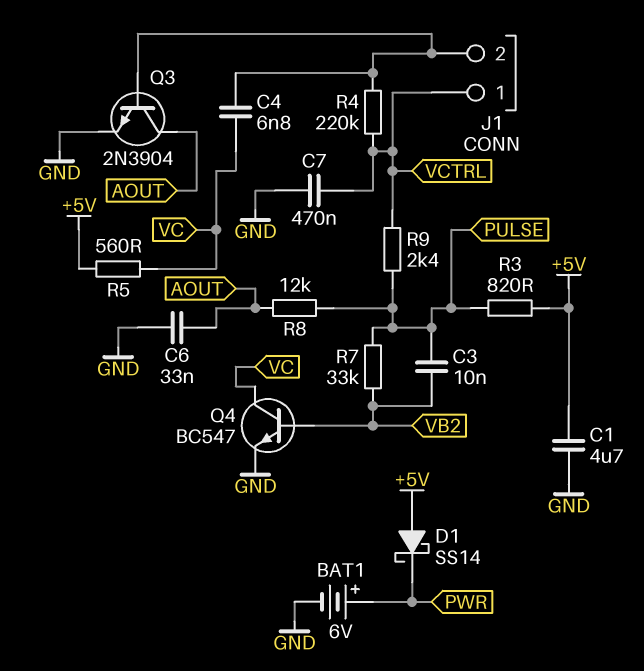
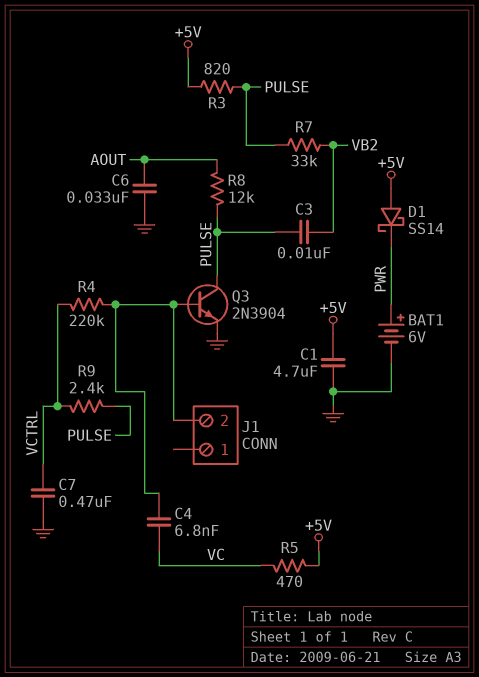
J1 pin 1: VCTRL -> none
Q3: NPN 2N3904 (B J1/2, C AOUT, E GND) -> NPN 2N3904 (B J1/2, C PULSE, E GND)
Q4: NPN BC547 (B VB2, C VC, E GND) -> none
R5: 560 (+5V, VC) -> 470 (+5V, VC)

